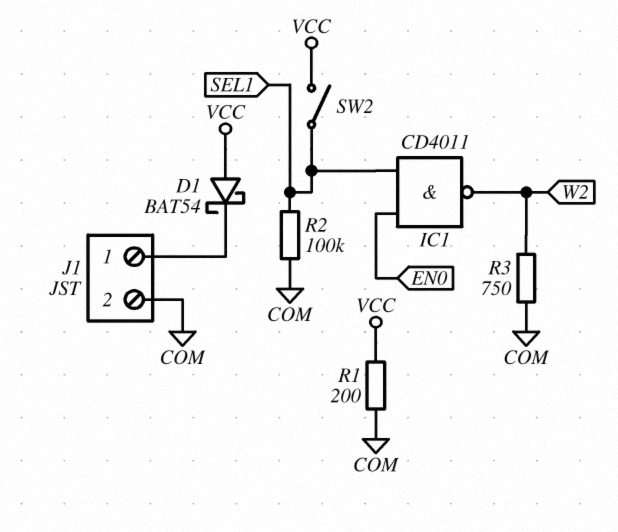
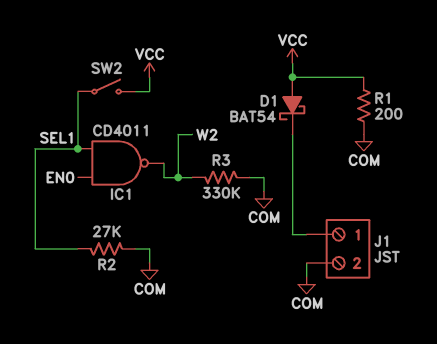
R2: 100k (COM, SEL1) -> 27k (COM, SEL1)
R3: 750 (COM, W2) -> 330k (COM, W2)

